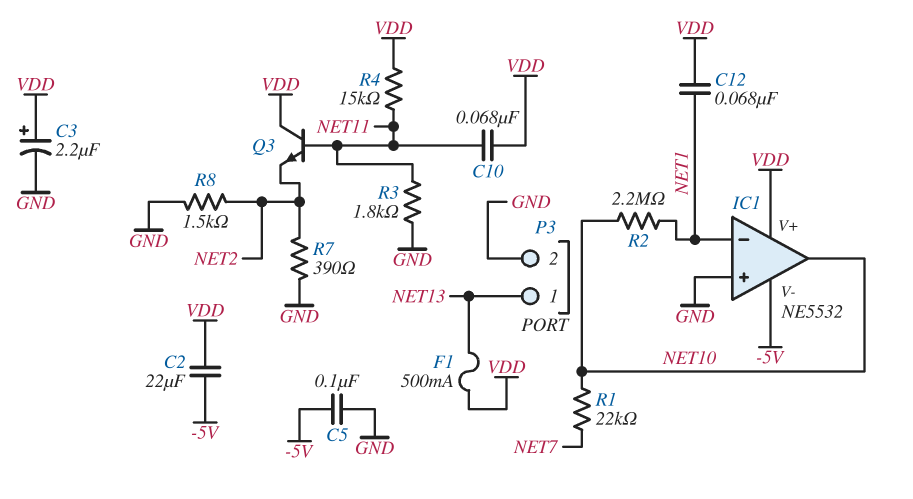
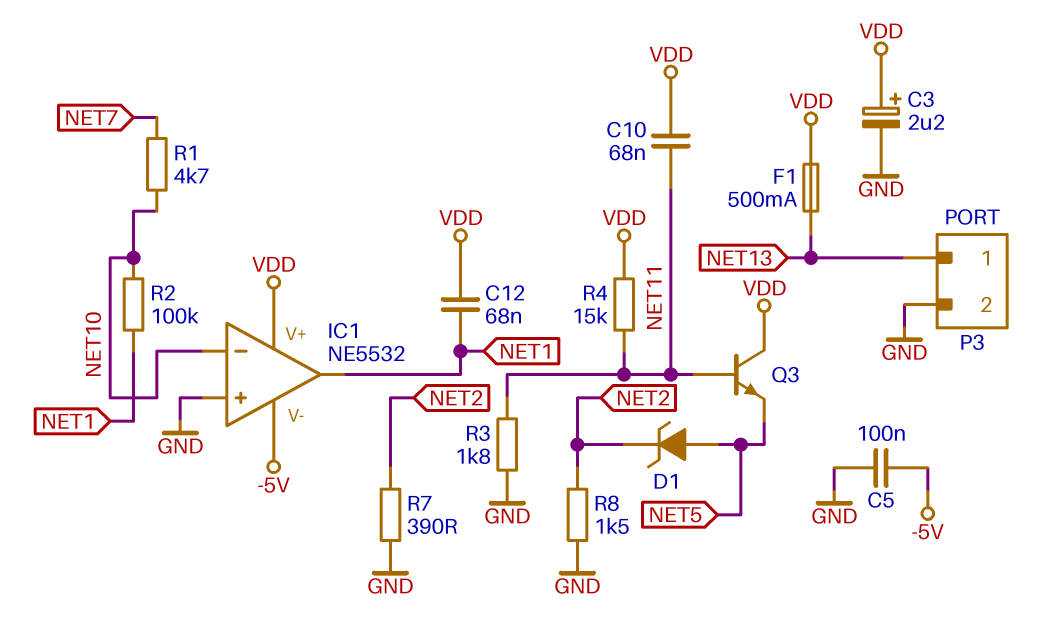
C2: 22uF (-5V, VDD) -> none
D1: none -> zener (A NET5, K NET2)
IC1 pin in-: NET1 -> NET10
IC1 pin out: NET10 -> NET1
Q3: NPN (B NET11, C VDD, E NET2) -> NPN (B NET11, C VDD, E NET5)
R1: 22k (NET7, NET10) -> 4.7k (NET7, NET10)
R2: 2.2M (NET1, NET10) -> 100k (NET1, NET10)

